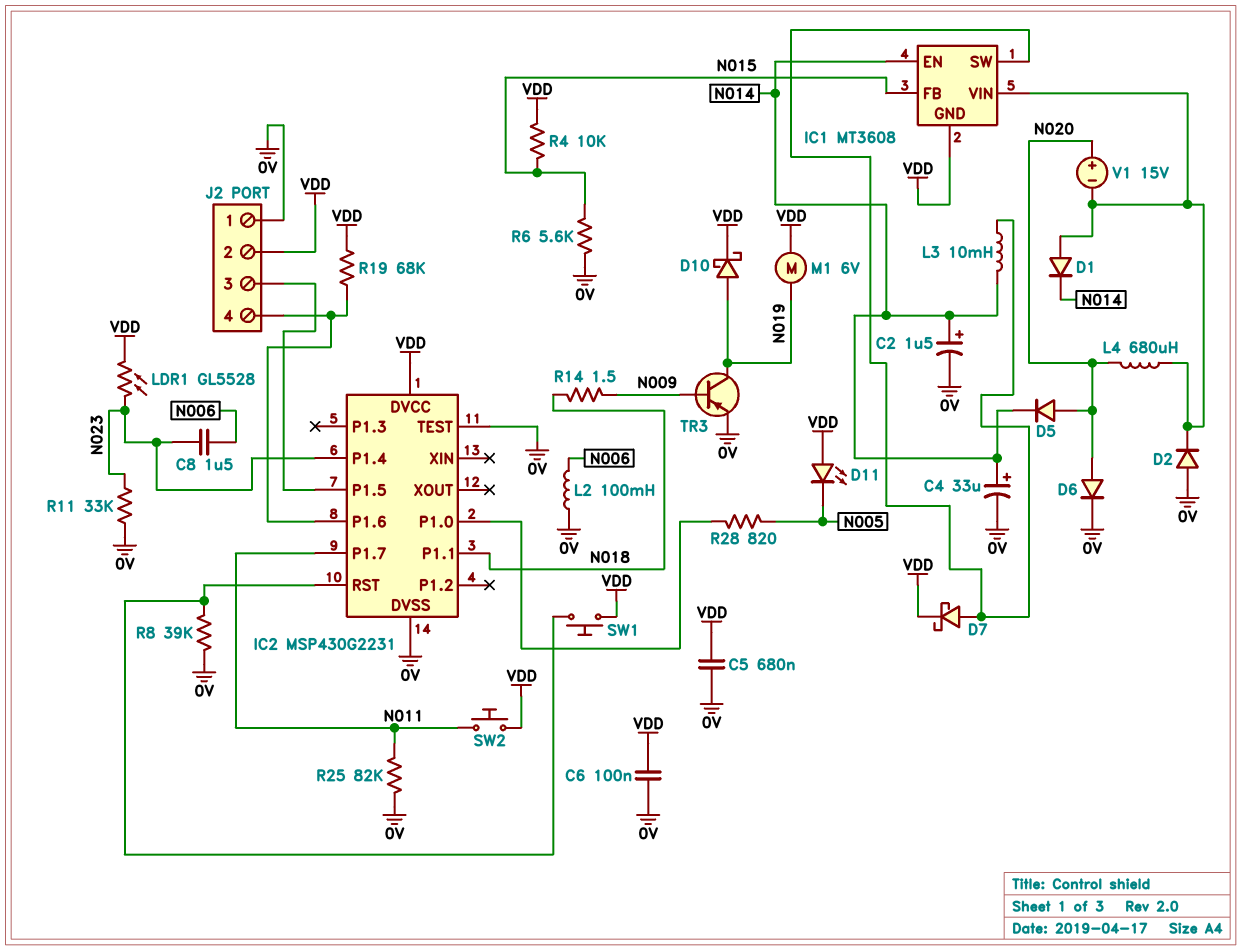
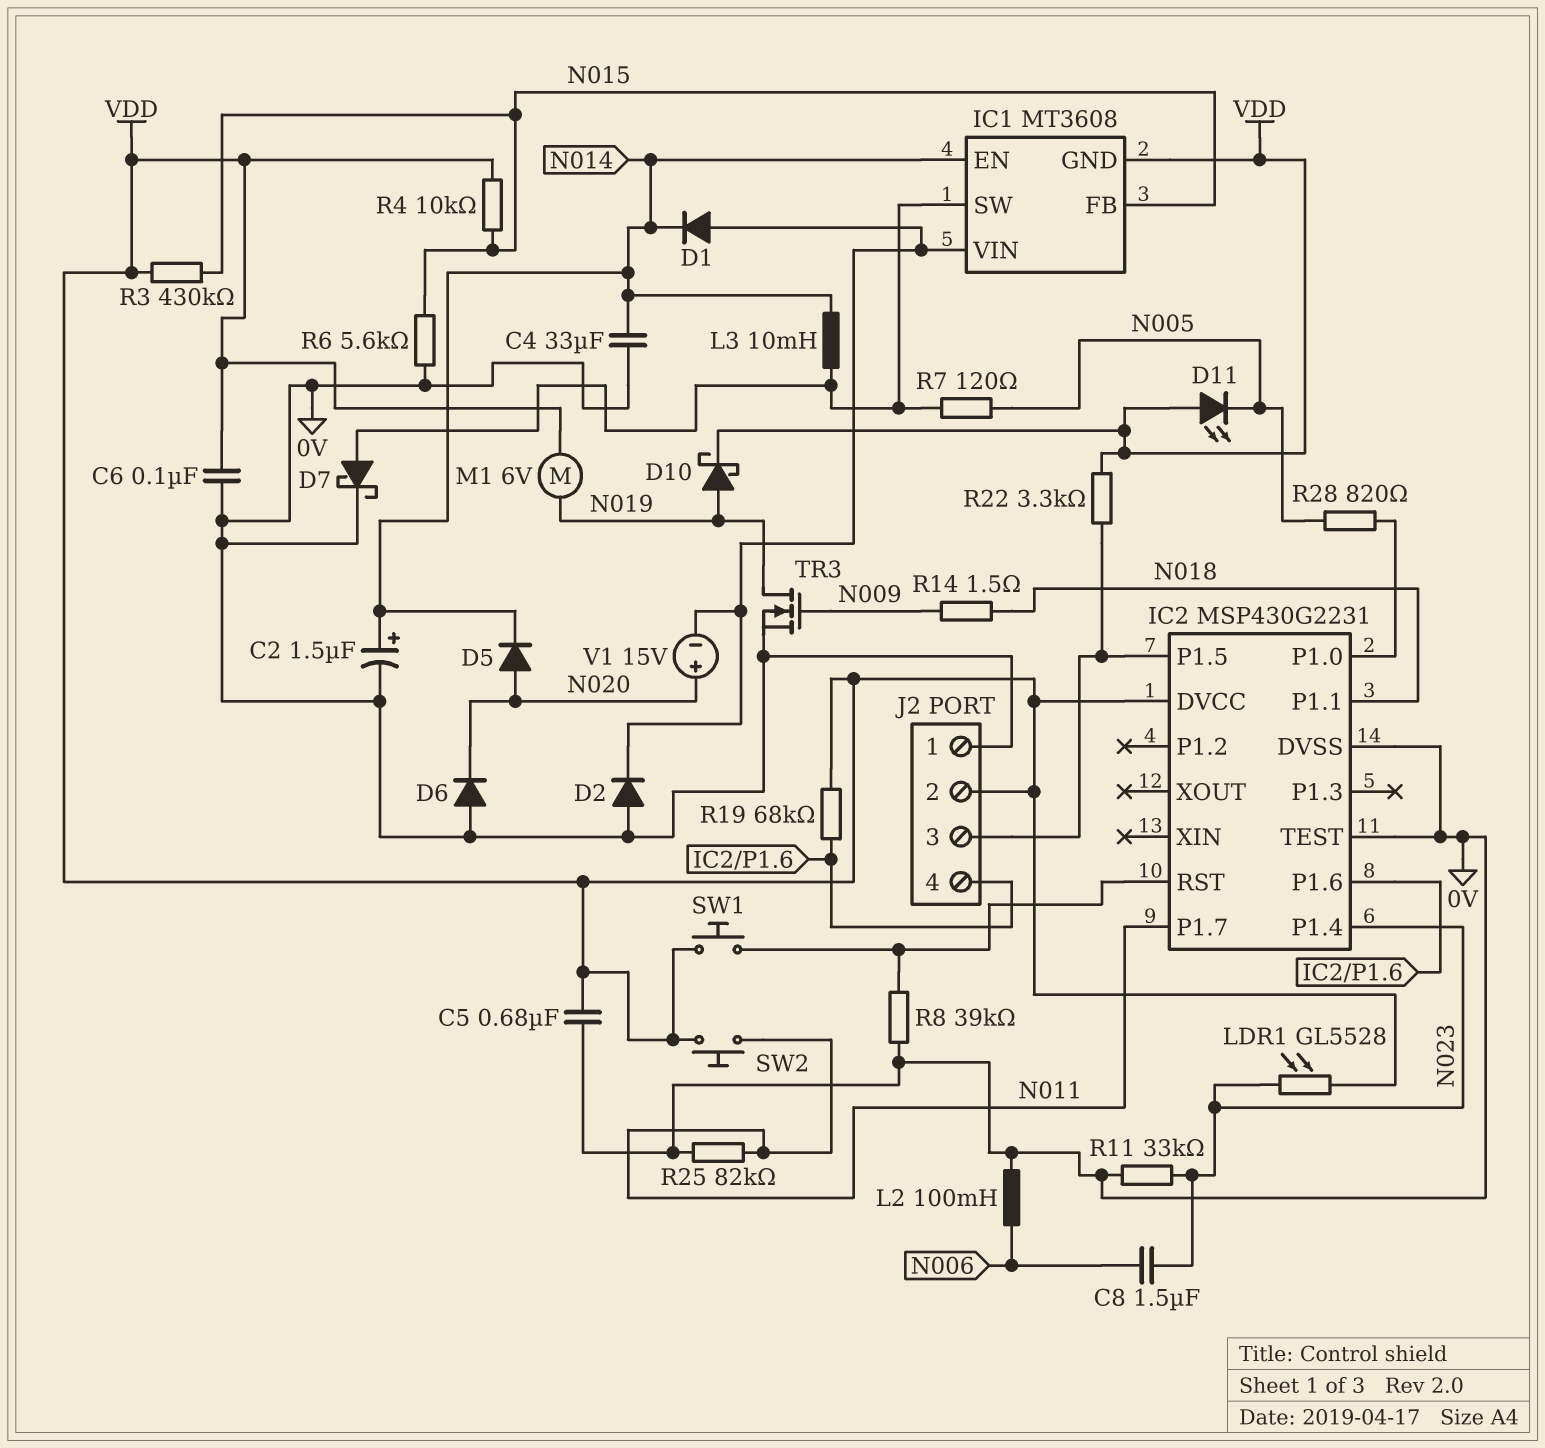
C4: 33uF (plus N014, minus 0V) -> 33uF (0V, N014)
D6: diode (A N020, K 0V) -> diode (A 0V, K N020)
D7: schottky (A IC1/SW, K VDD) -> schottky (A IC1/SW, K 0V)
L4: 680uH (IC1/VIN, N020) -> none
R3: none -> 430k (N015, VDD)
R7: none -> 120 (IC1/SW, N005)
R22: none -> 3.3k (IC2/P1.5, VDD)
TR3: PNP (B N009, C N019, E 0V) -> NMOS (G N009, D N019, S 0V)

